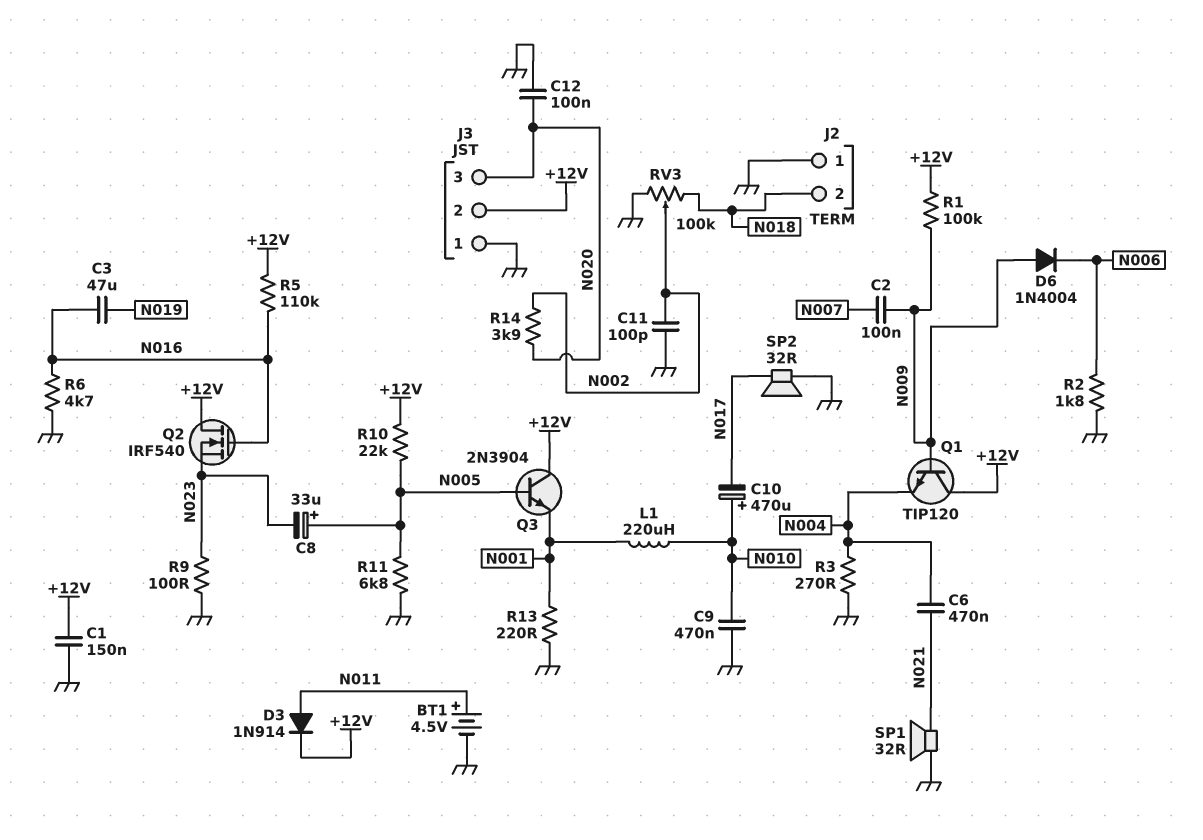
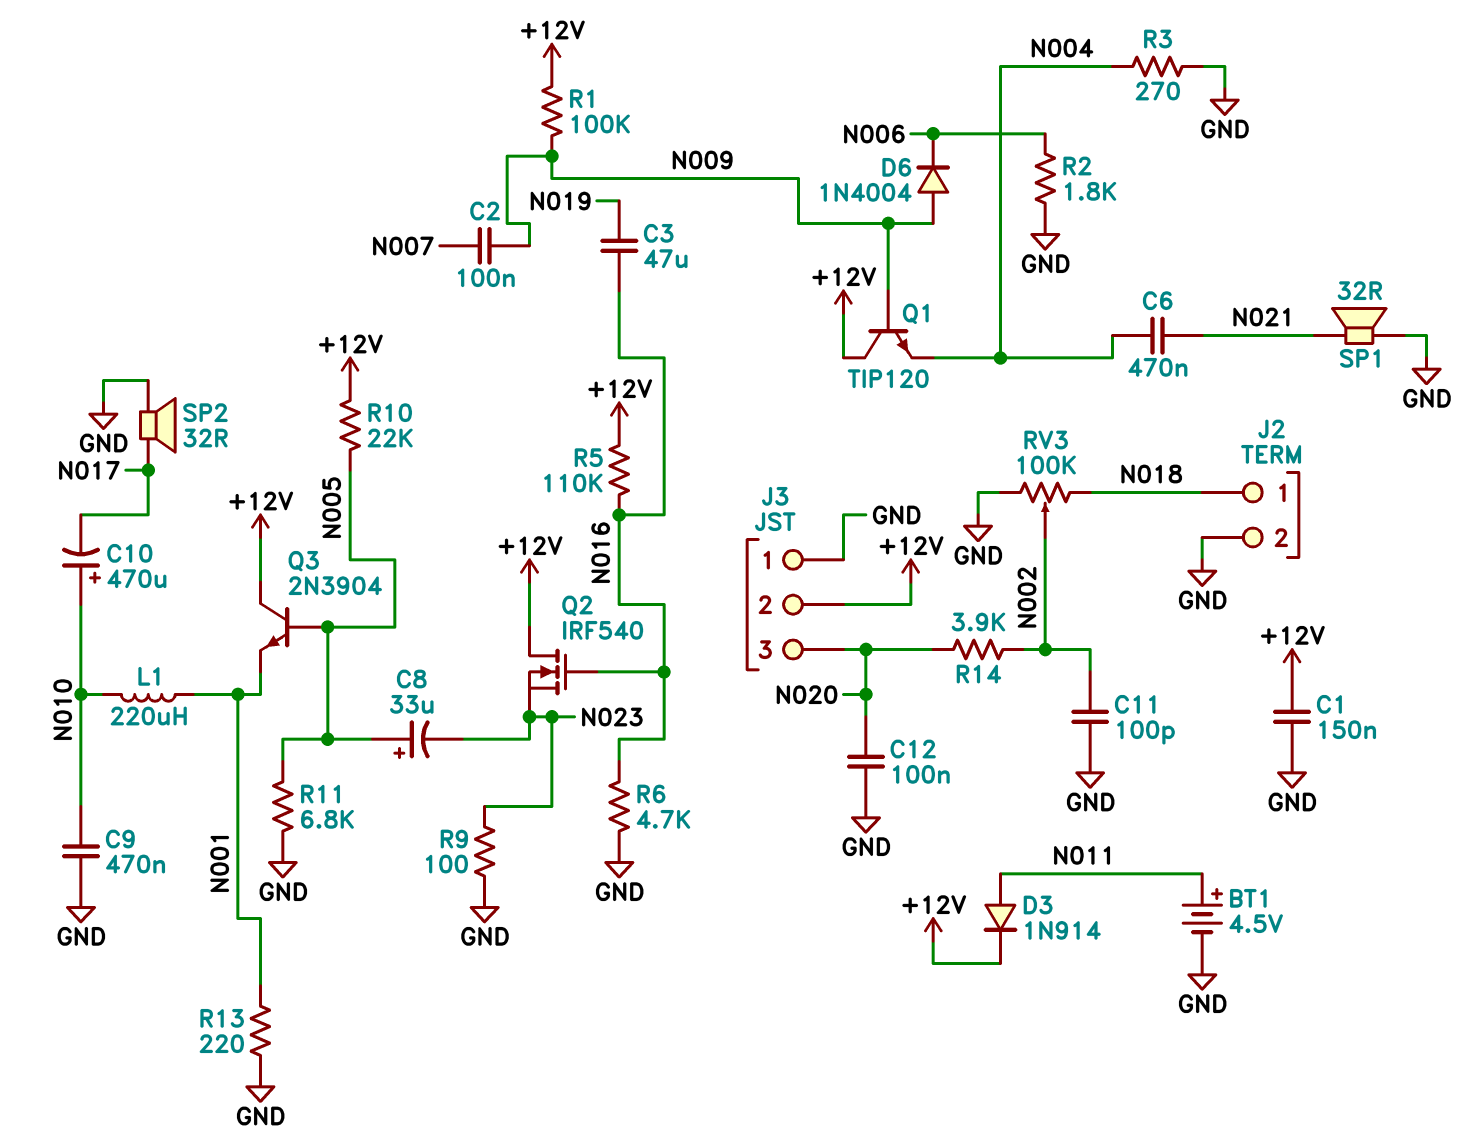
J2 pin 1: GND -> N018
J2 pin 2: N018 -> GND

